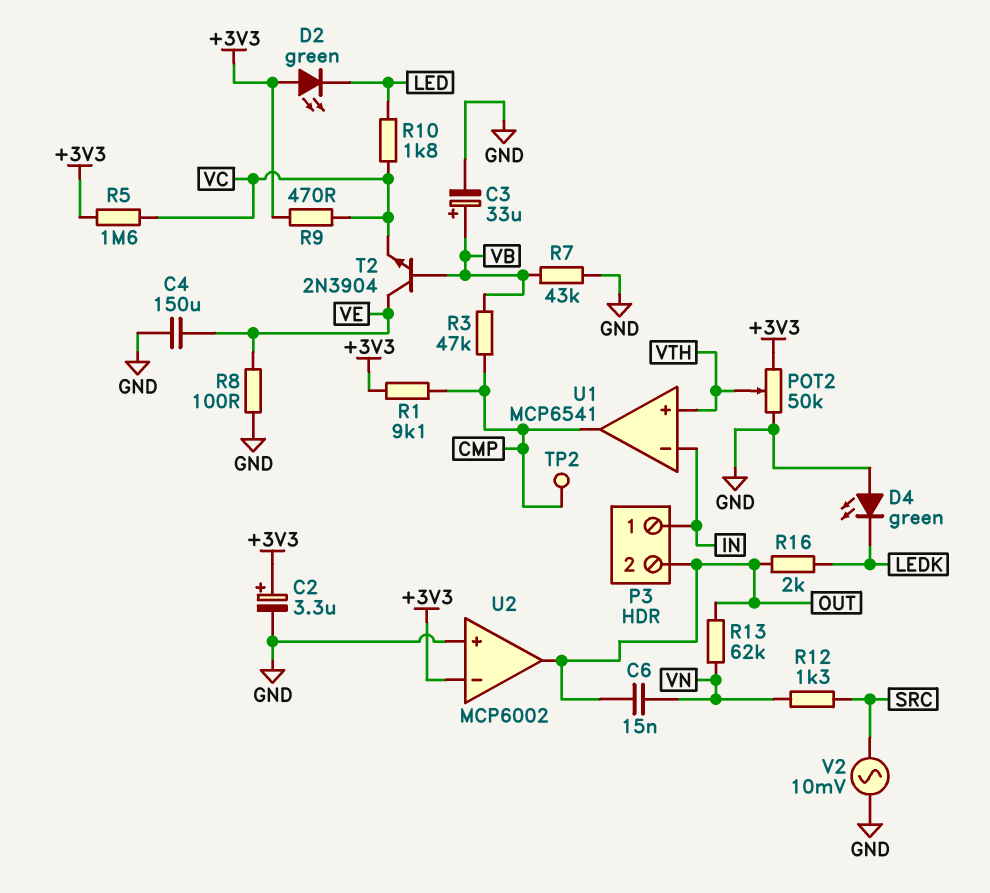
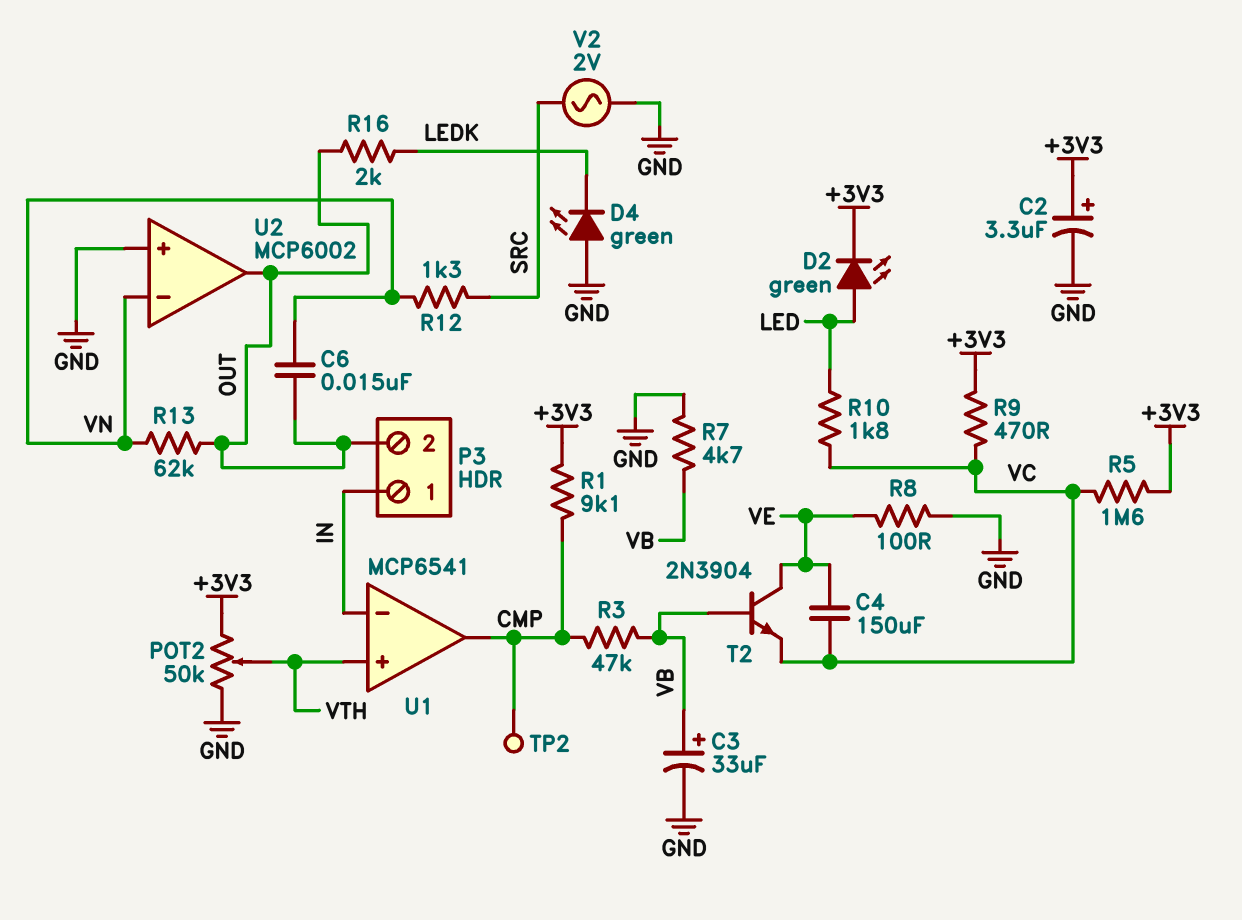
C4: 150uF (GND, VE) -> 150uF (VC, VE)
D2: LED green (A +3V3, K LED) -> LED green (A LED, K +3V3)
R7: 43k (GND, VB) -> 4.7k (GND, VB)
U2 pin in-: +3V3 -> VN
V2: AC 10mV (GND, SRC) -> AC 2V (GND, SRC)

